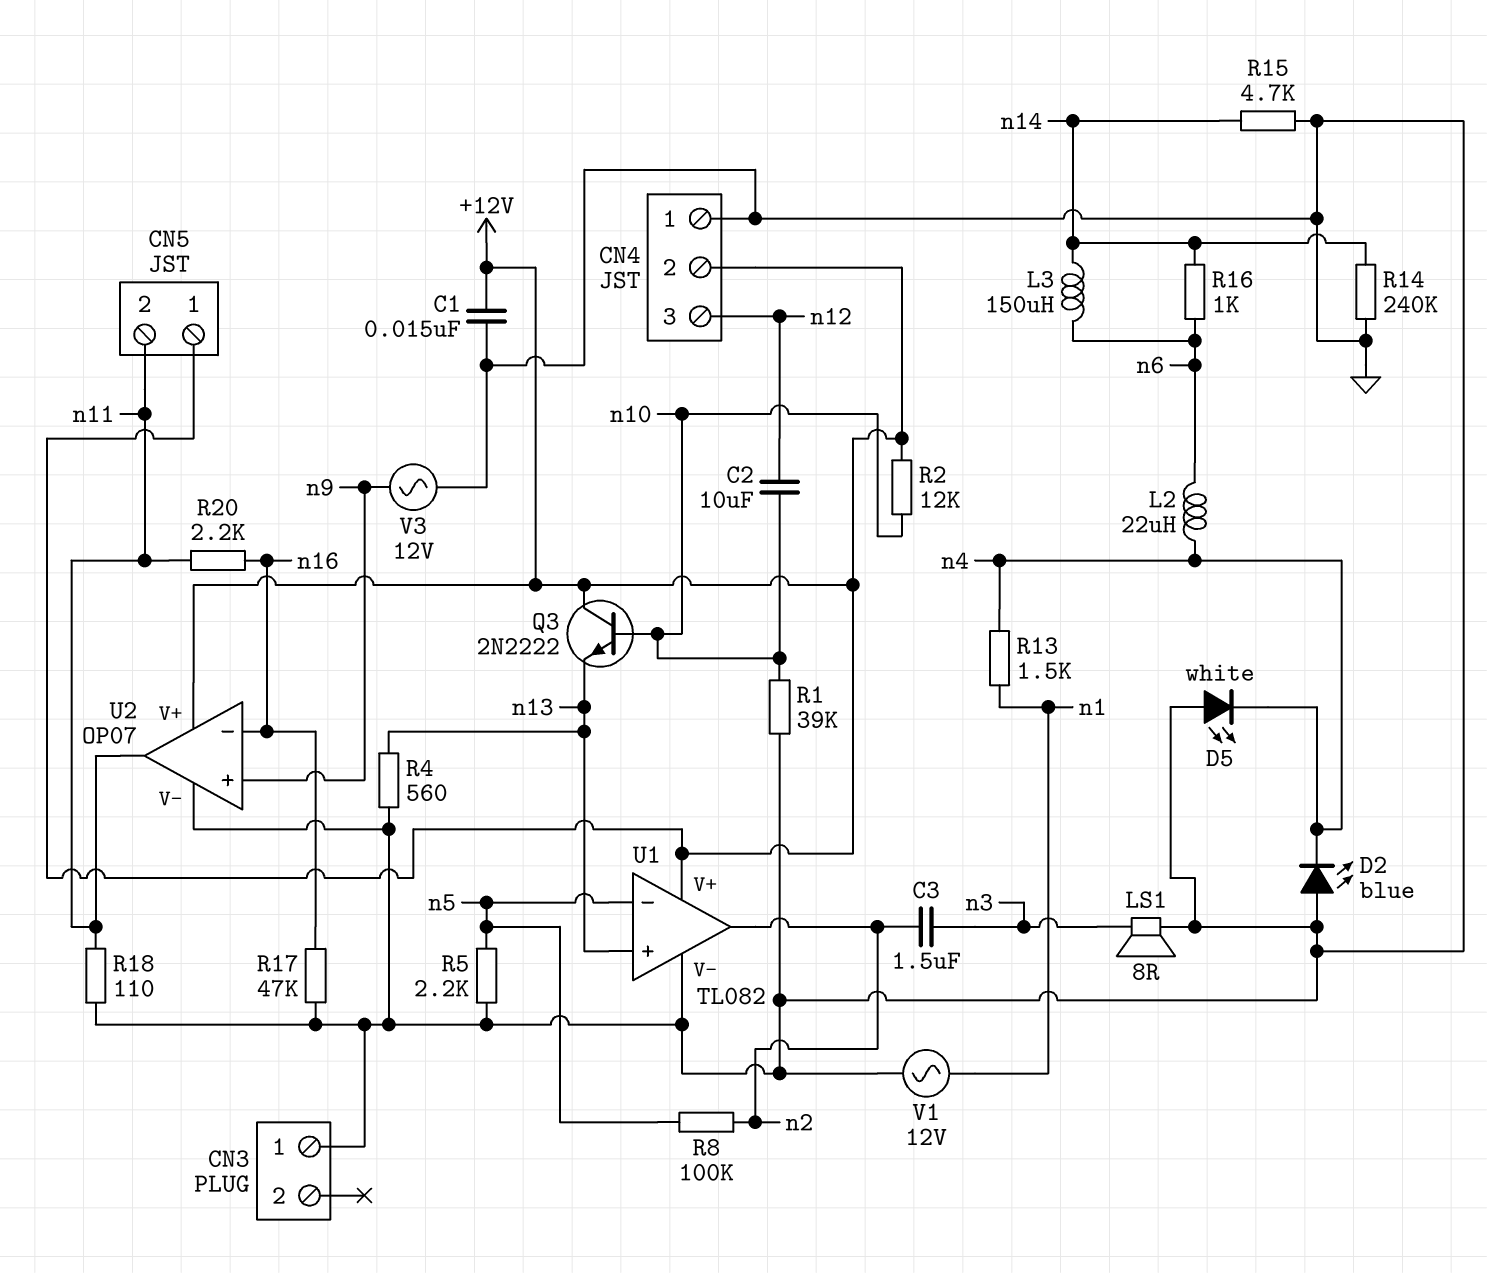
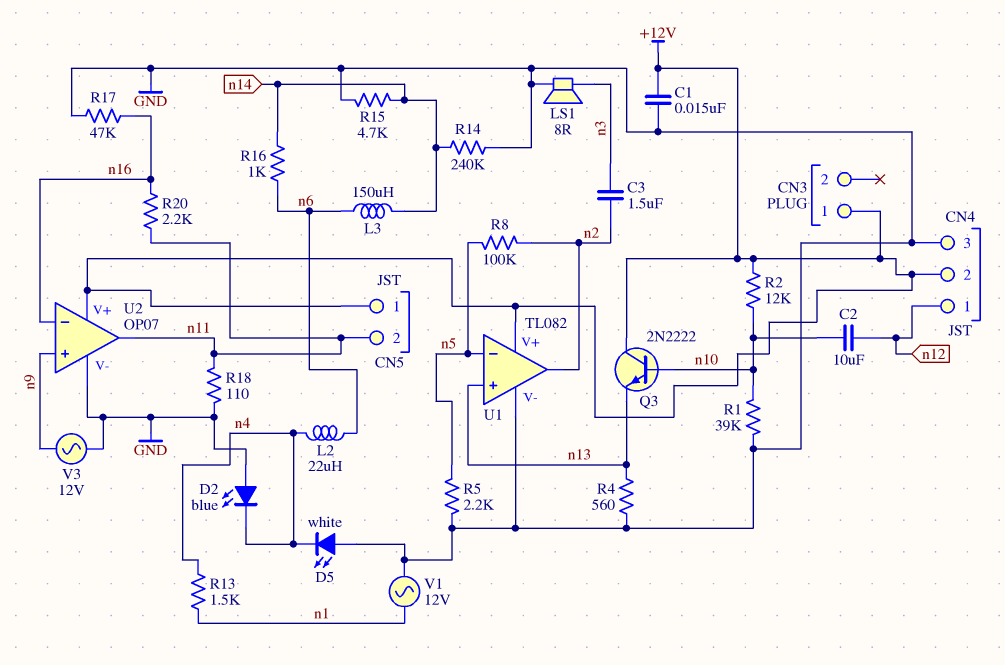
CN3 pin 1: GND -> +12V
CN4 pin 1: GND -> n12
CN4 pin 3: n12 -> GND

